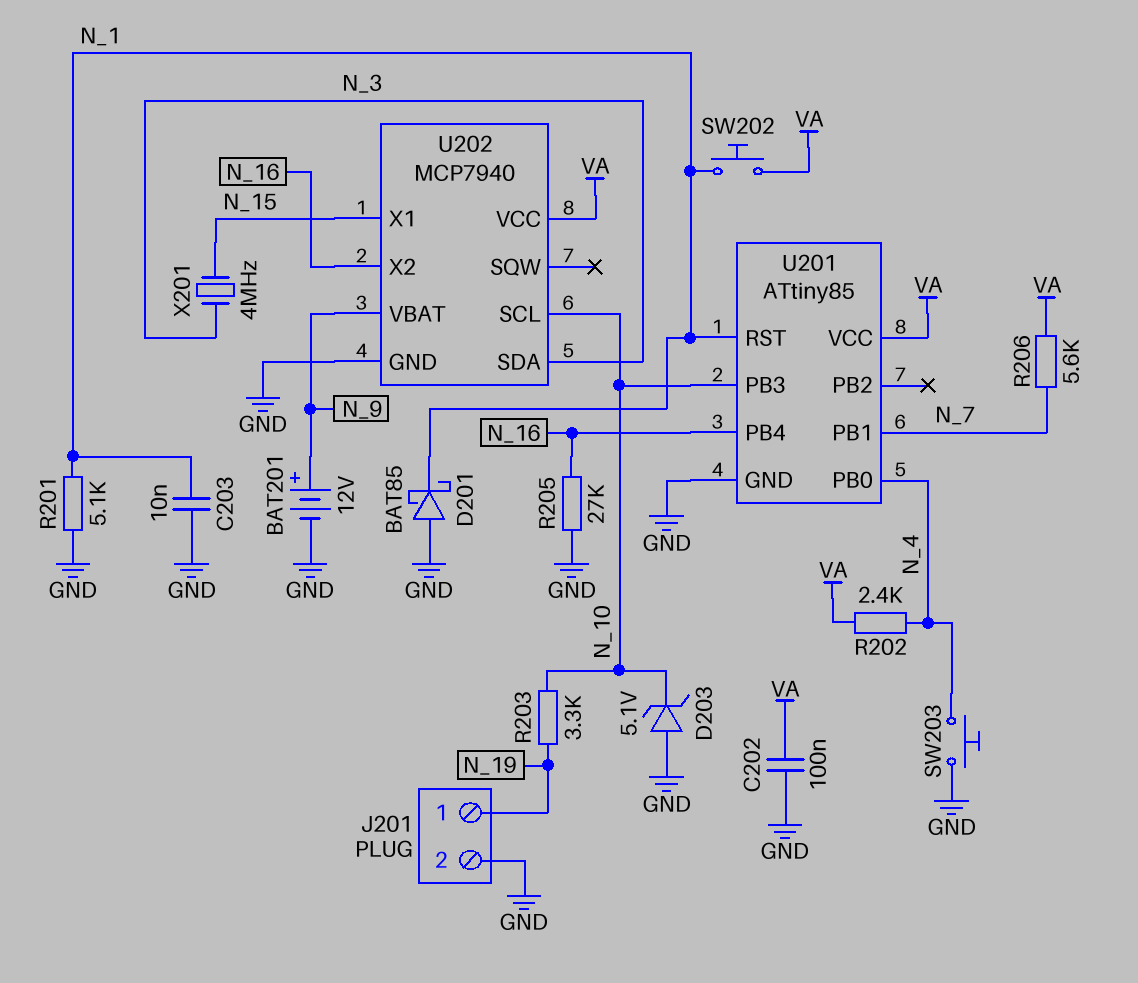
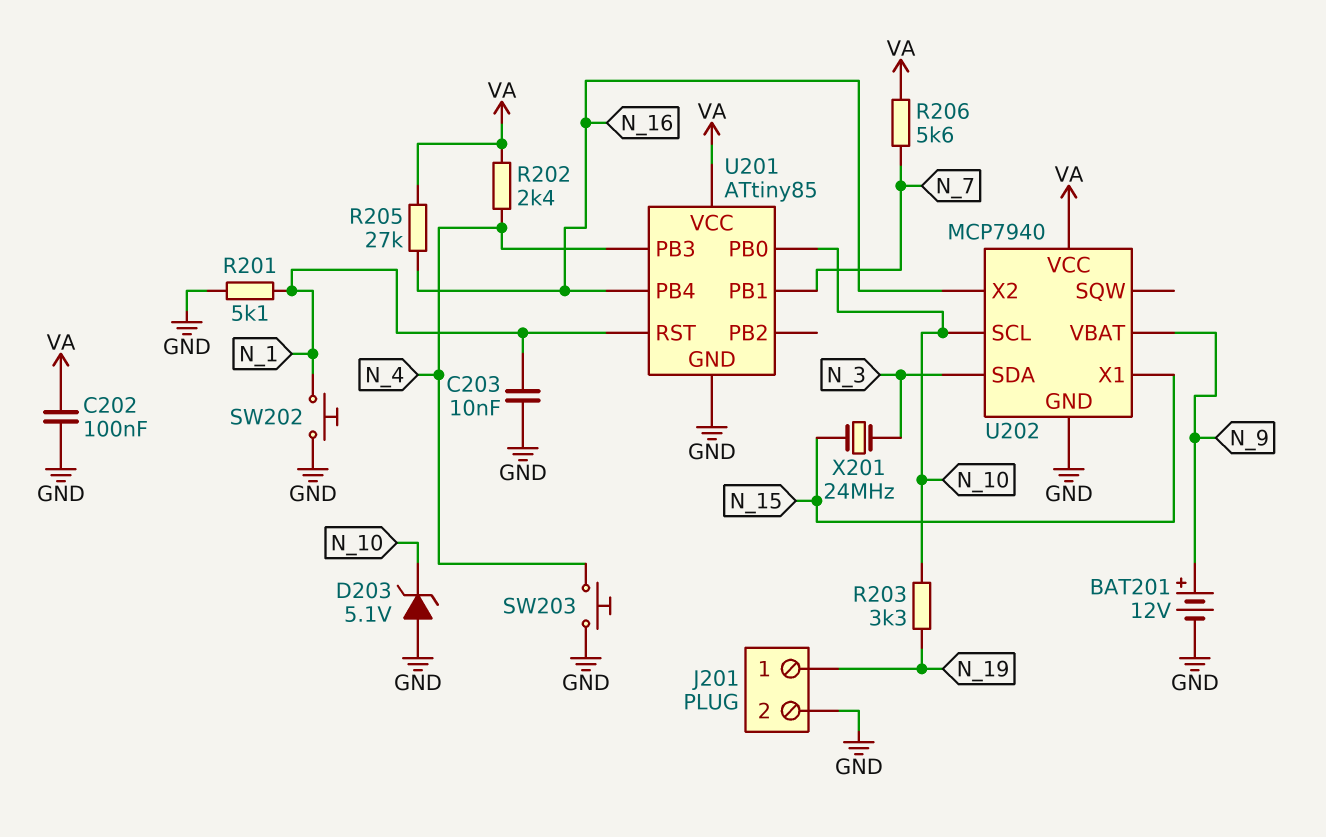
D201: schottky BAT85 (A GND, K N_1) -> none
R205: 27k (GND, N_16) -> 27k (N_16, VA)
SW202: button (N_1, VA) -> button (GND, N_1)
U201 pin PB0: N_4 -> N_10
U201 pin PB3: N_10 -> N_4
X201: 4MHz (N_3, N_15) -> 24MHz (N_3, N_15)

